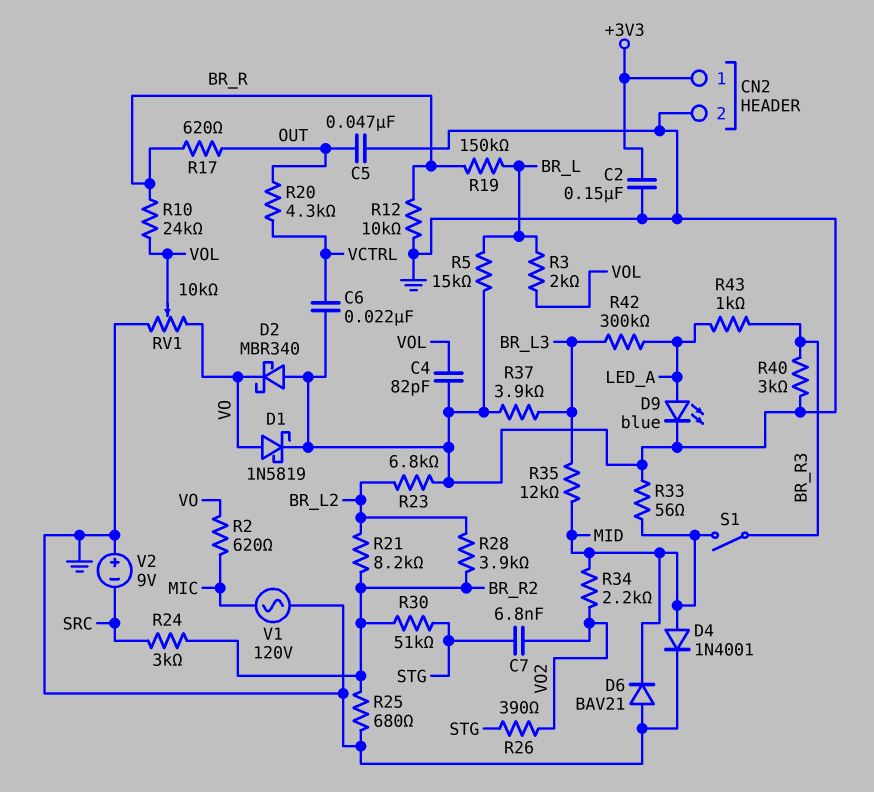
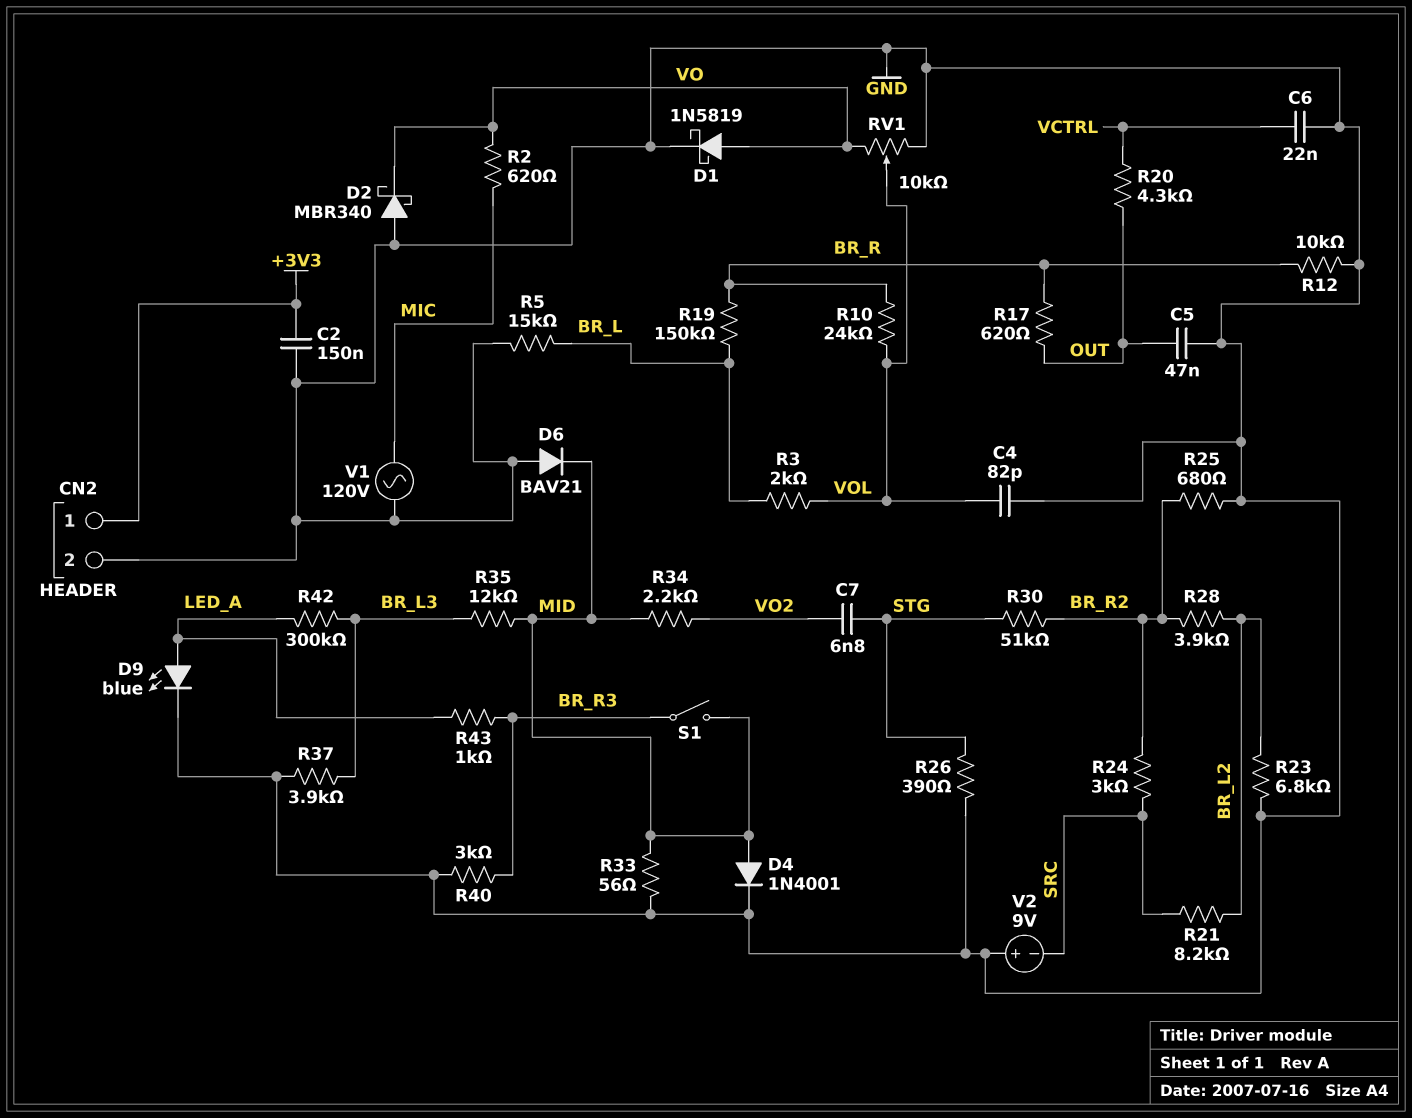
R21: 8.2k (BR_L2, BR_R2) -> 8.2k (BR_L2, SRC)
R26: 390 (STG, VO2) -> 390 (GND, STG)

